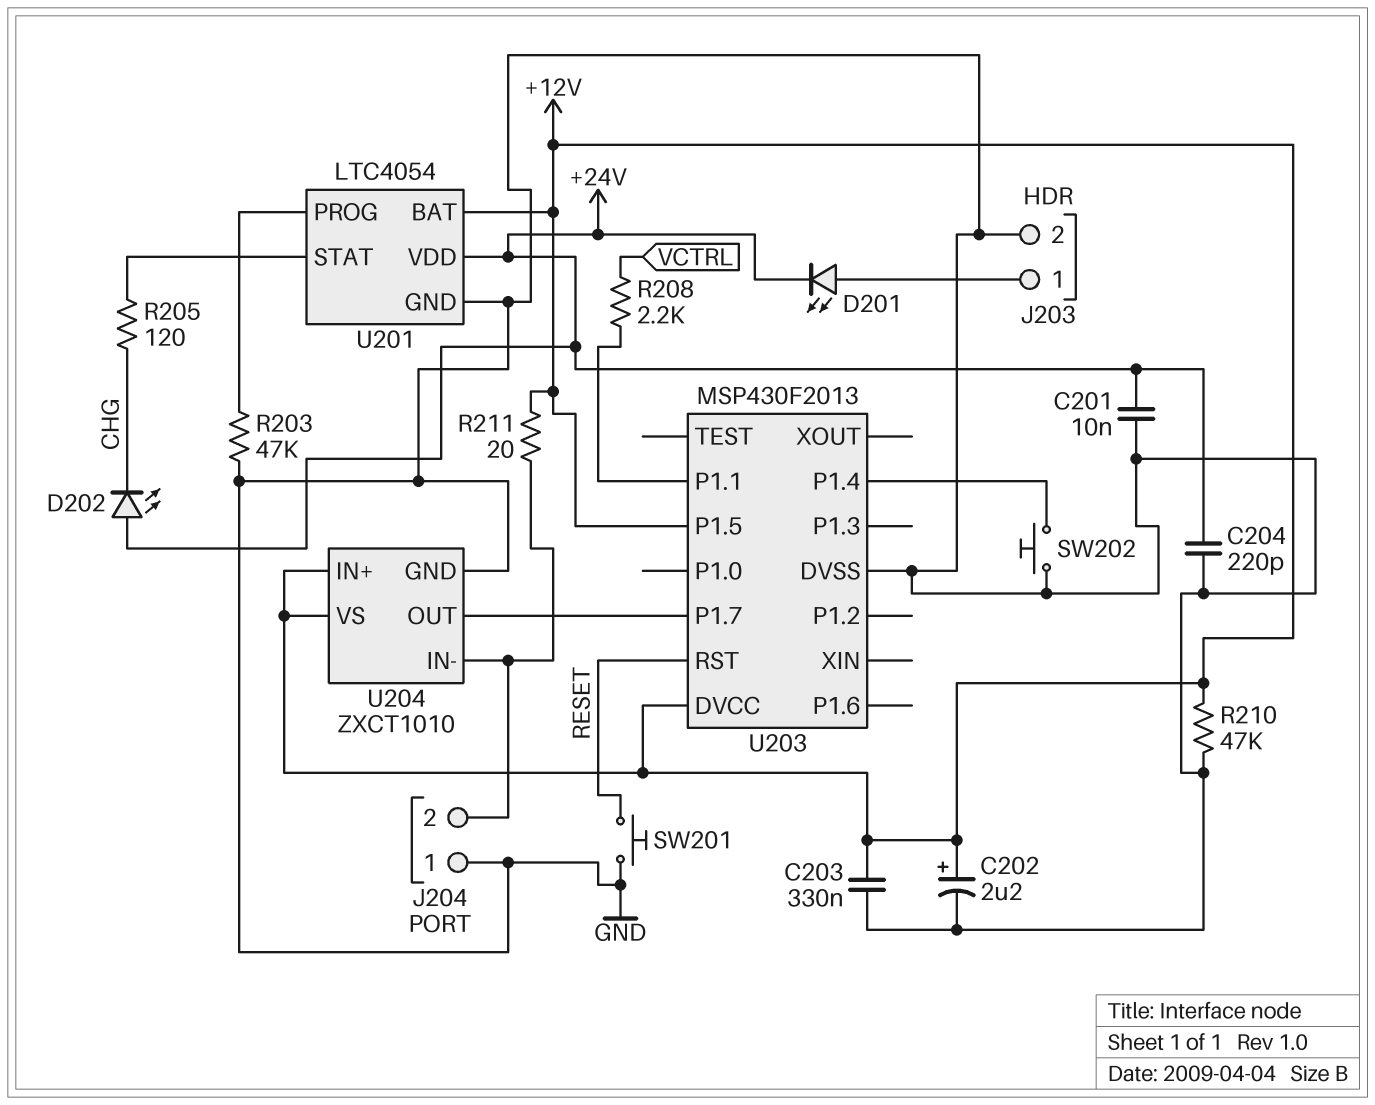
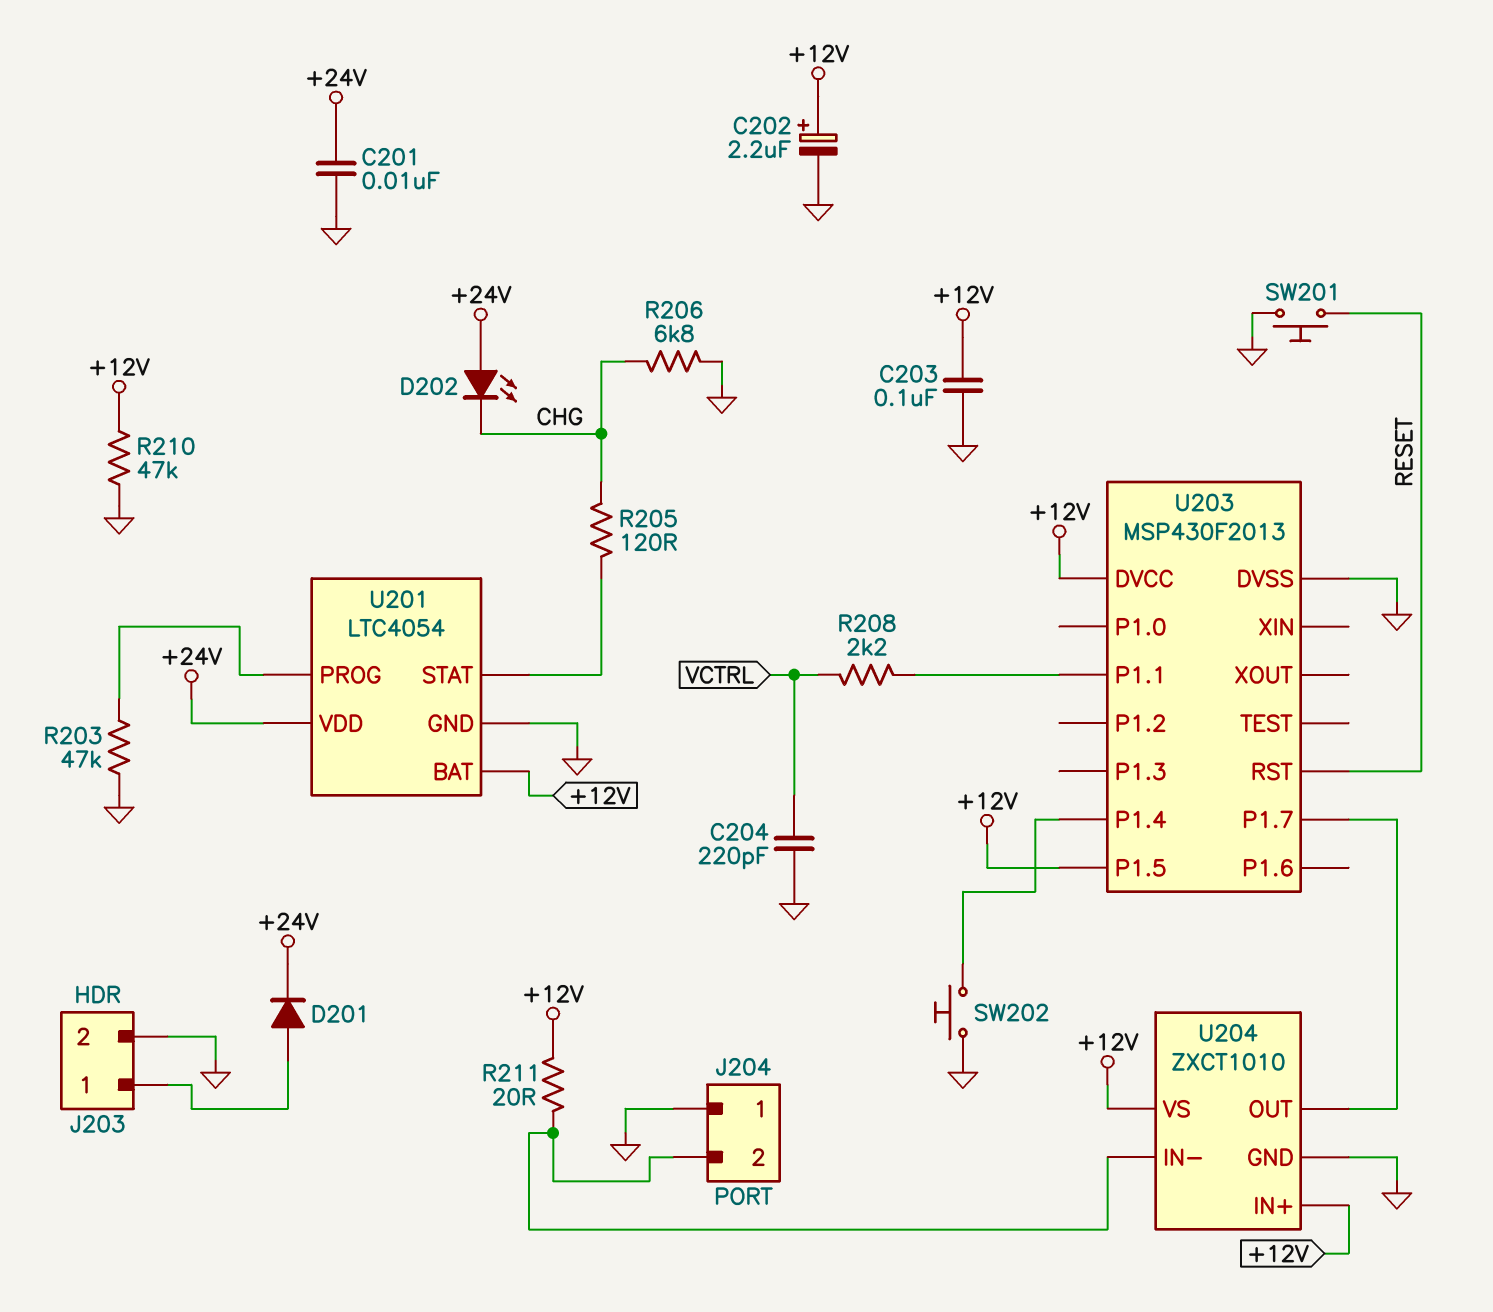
C203: 330nF (+12V, GND) -> 100nF (+12V, GND)
C204: 220pF (+24V, GND) -> 220pF (GND, VCTRL)
D201: LED (A J203/1, K +24V) -> diode (A J203/1, K +24V)
R206: none -> 6.8k (CHG, GND)

